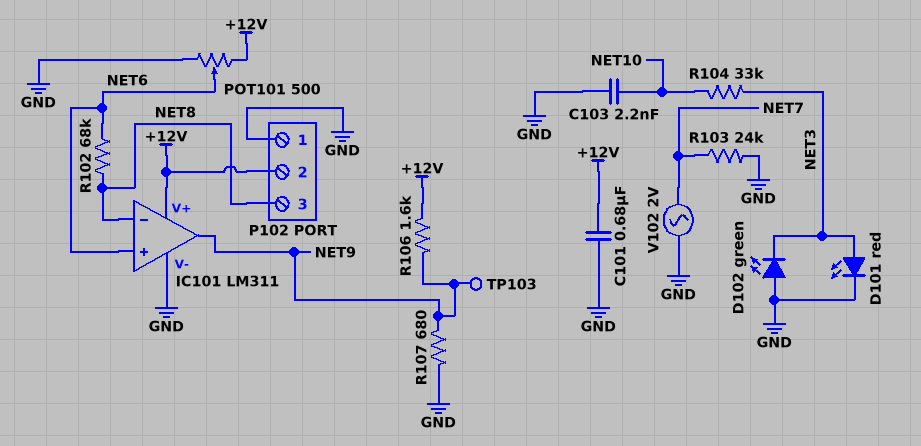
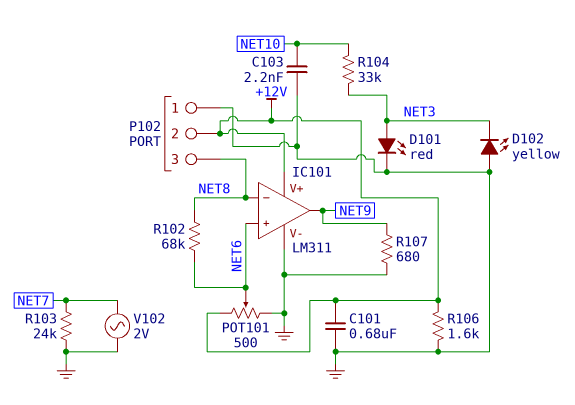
D102: LED green (A GND, K NET3) -> LED yellow (A GND, K NET3)
R106: 1.6k (+12V, NET9) -> 1.6k (+12V, GND)
TP103: test point (NET9) -> none

